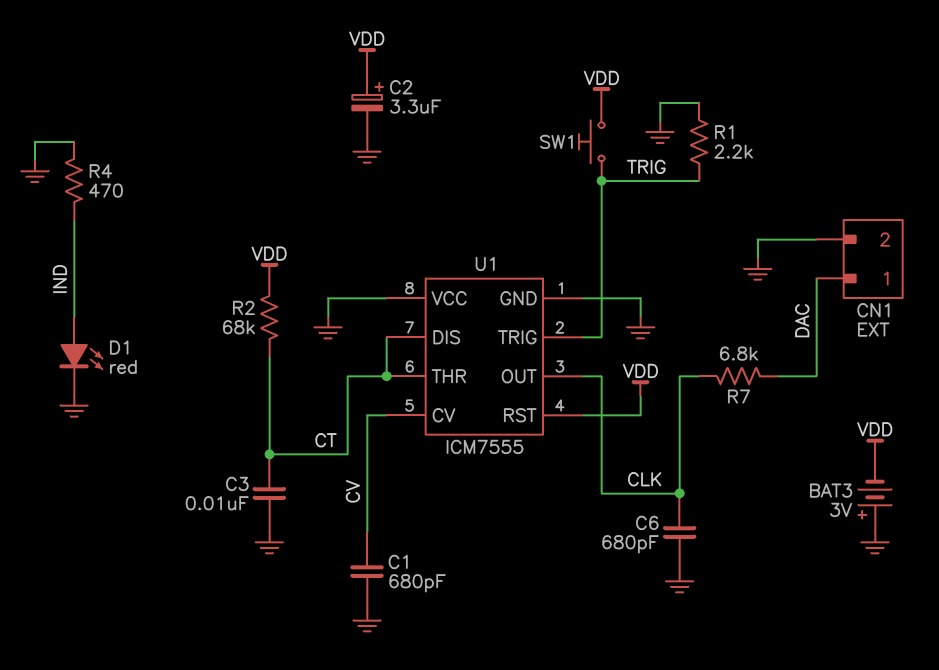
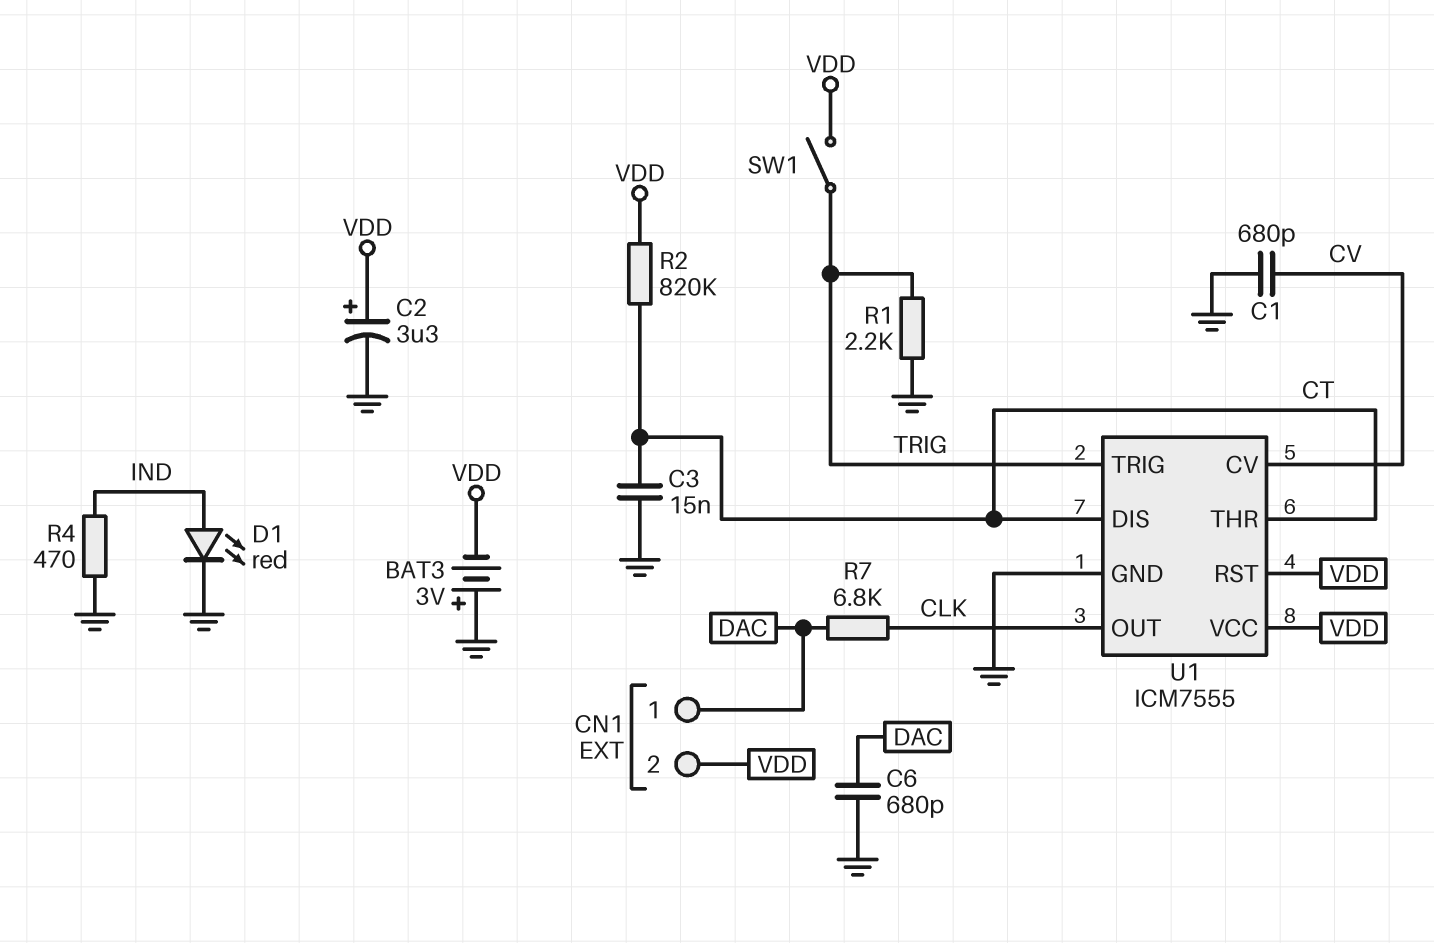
C3: 10nF (CT, GND) -> 15nF (CT, GND)
C6: 680pF (CLK, GND) -> 680pF (DAC, GND)
CN1 pin 2: GND -> VDD
R2: 68k (CT, VDD) -> 820k (CT, VDD)
SW1: button (TRIG, VDD) -> switch (TRIG, VDD)
U1 pin VCC: GND -> VDD

